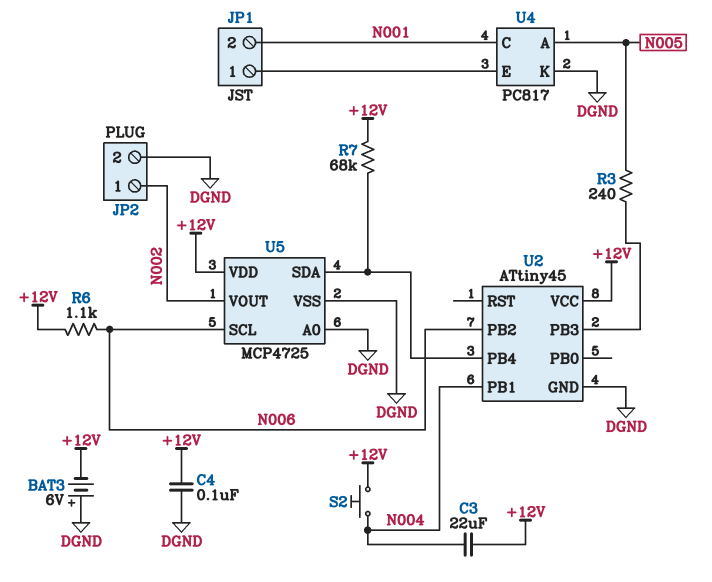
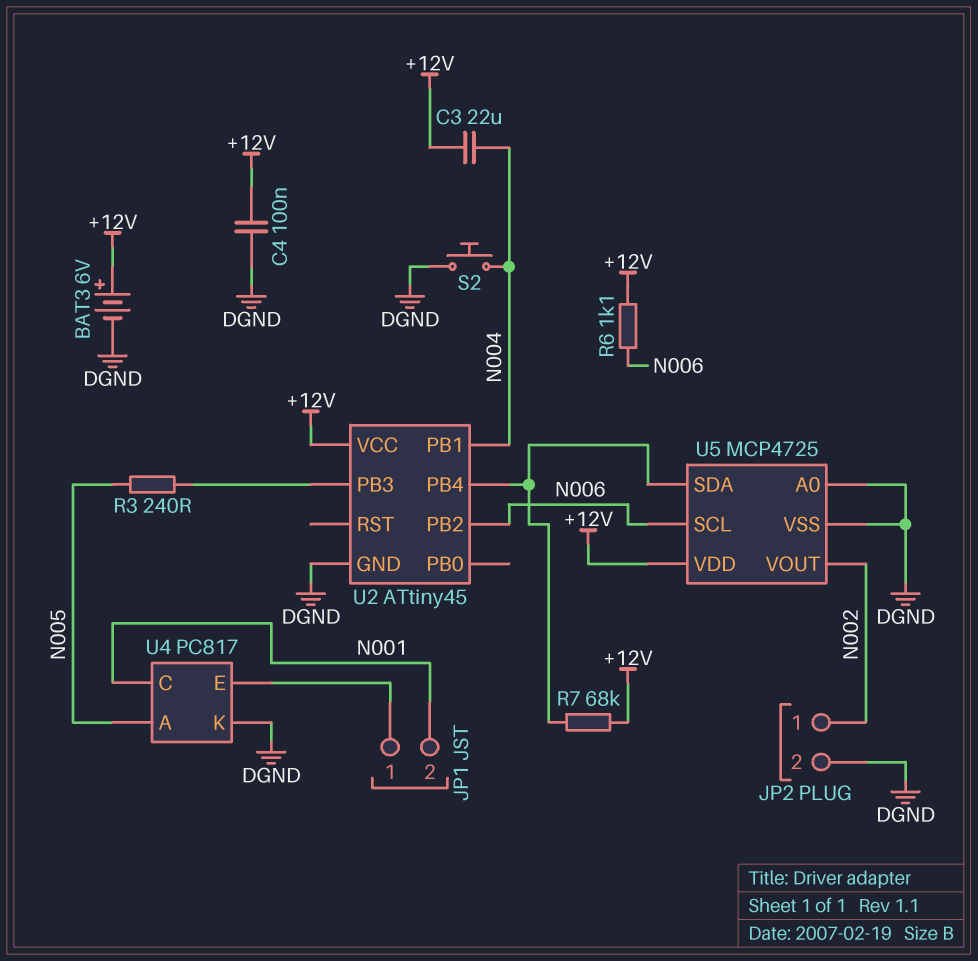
BAT3: 6V (plus DGND, minus +12V) -> 6V (plus +12V, minus DGND)
S2: button (+12V, N004) -> button (DGND, N004)

